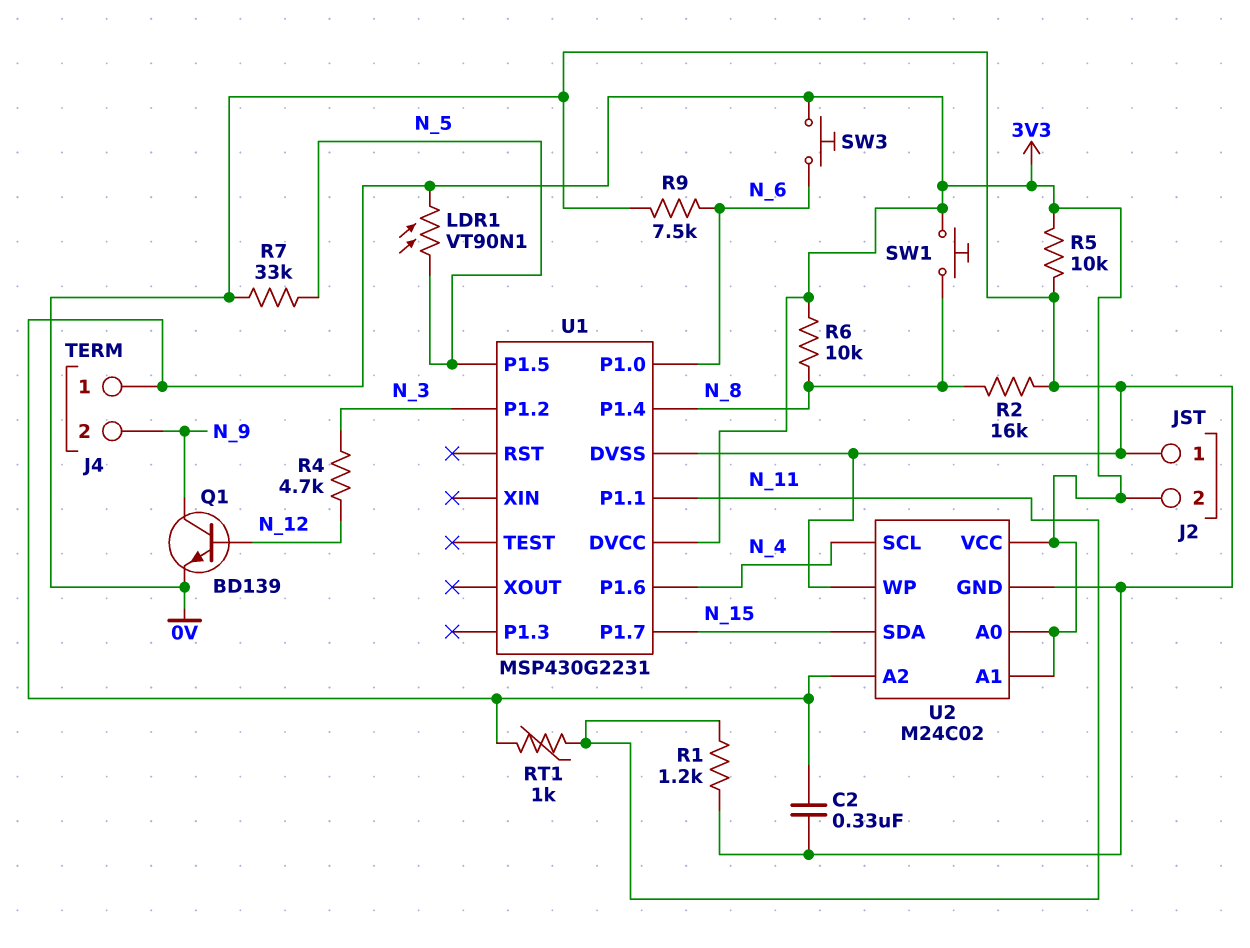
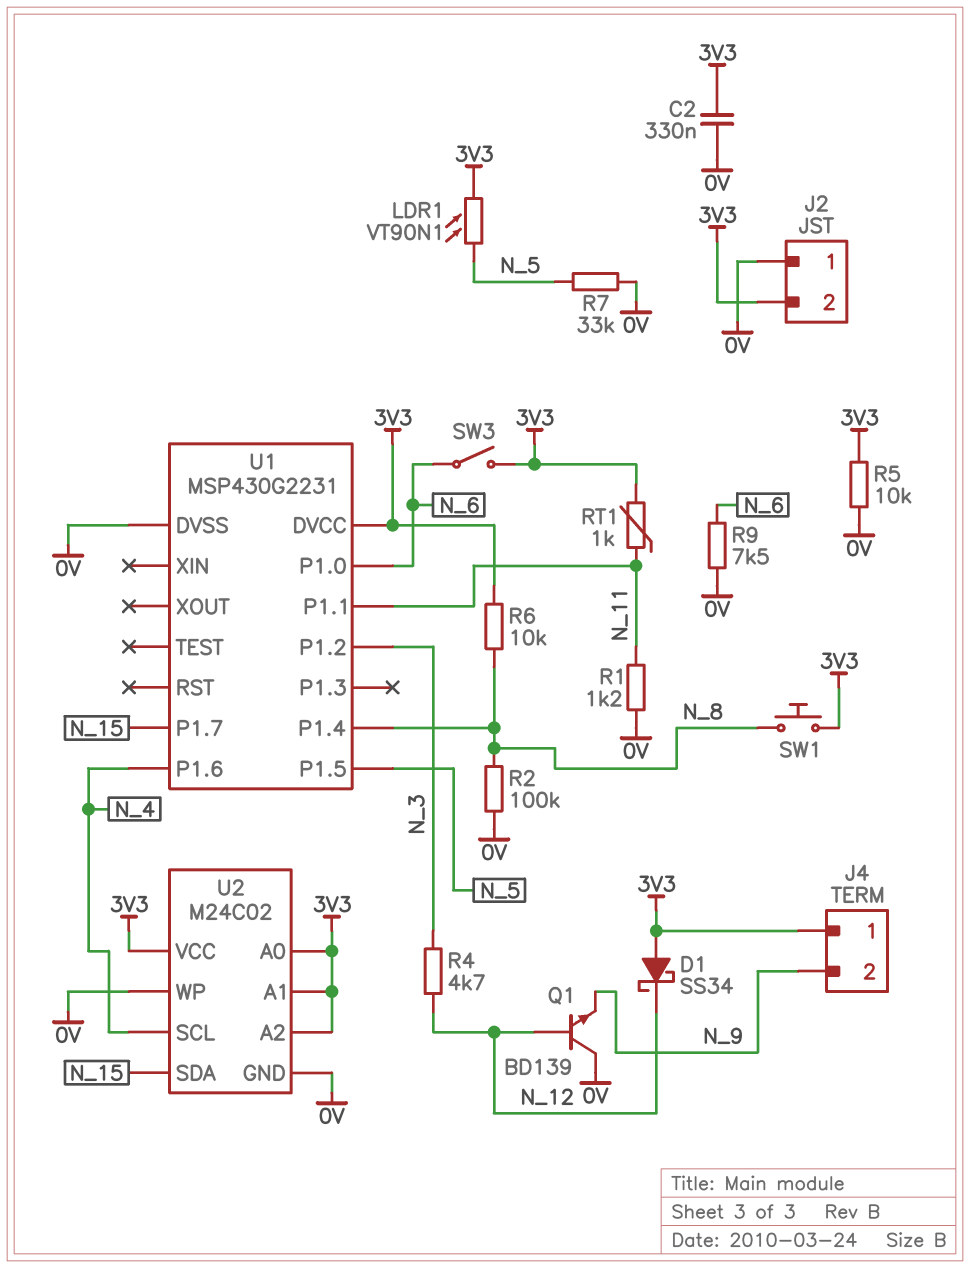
D1: none -> schottky SS34 (A 3V3, K N_12)
Q1: NPN BD139 (B N_12, C N_9, E 0V) -> NPN BD139 (B N_12, C 0V, E N_9)
R2: 16k (0V, N_8) -> 100k (0V, N_8)
SW3: button (3V3, N_6) -> switch (3V3, N_6)

